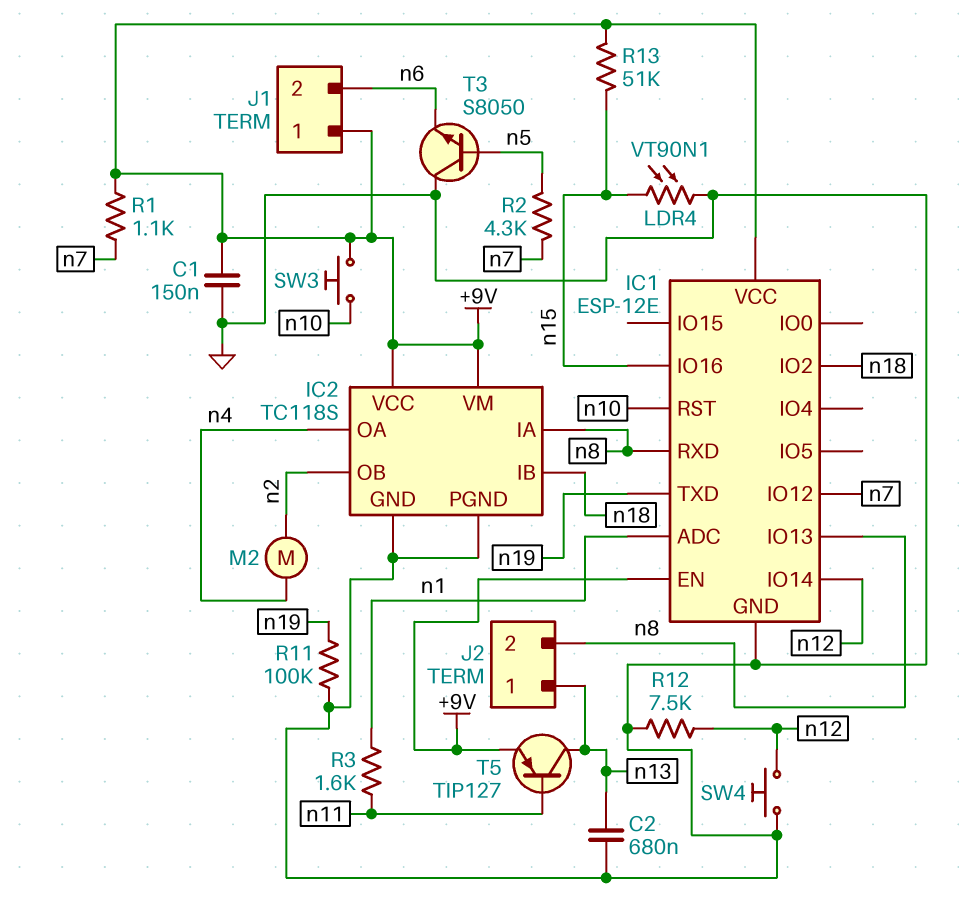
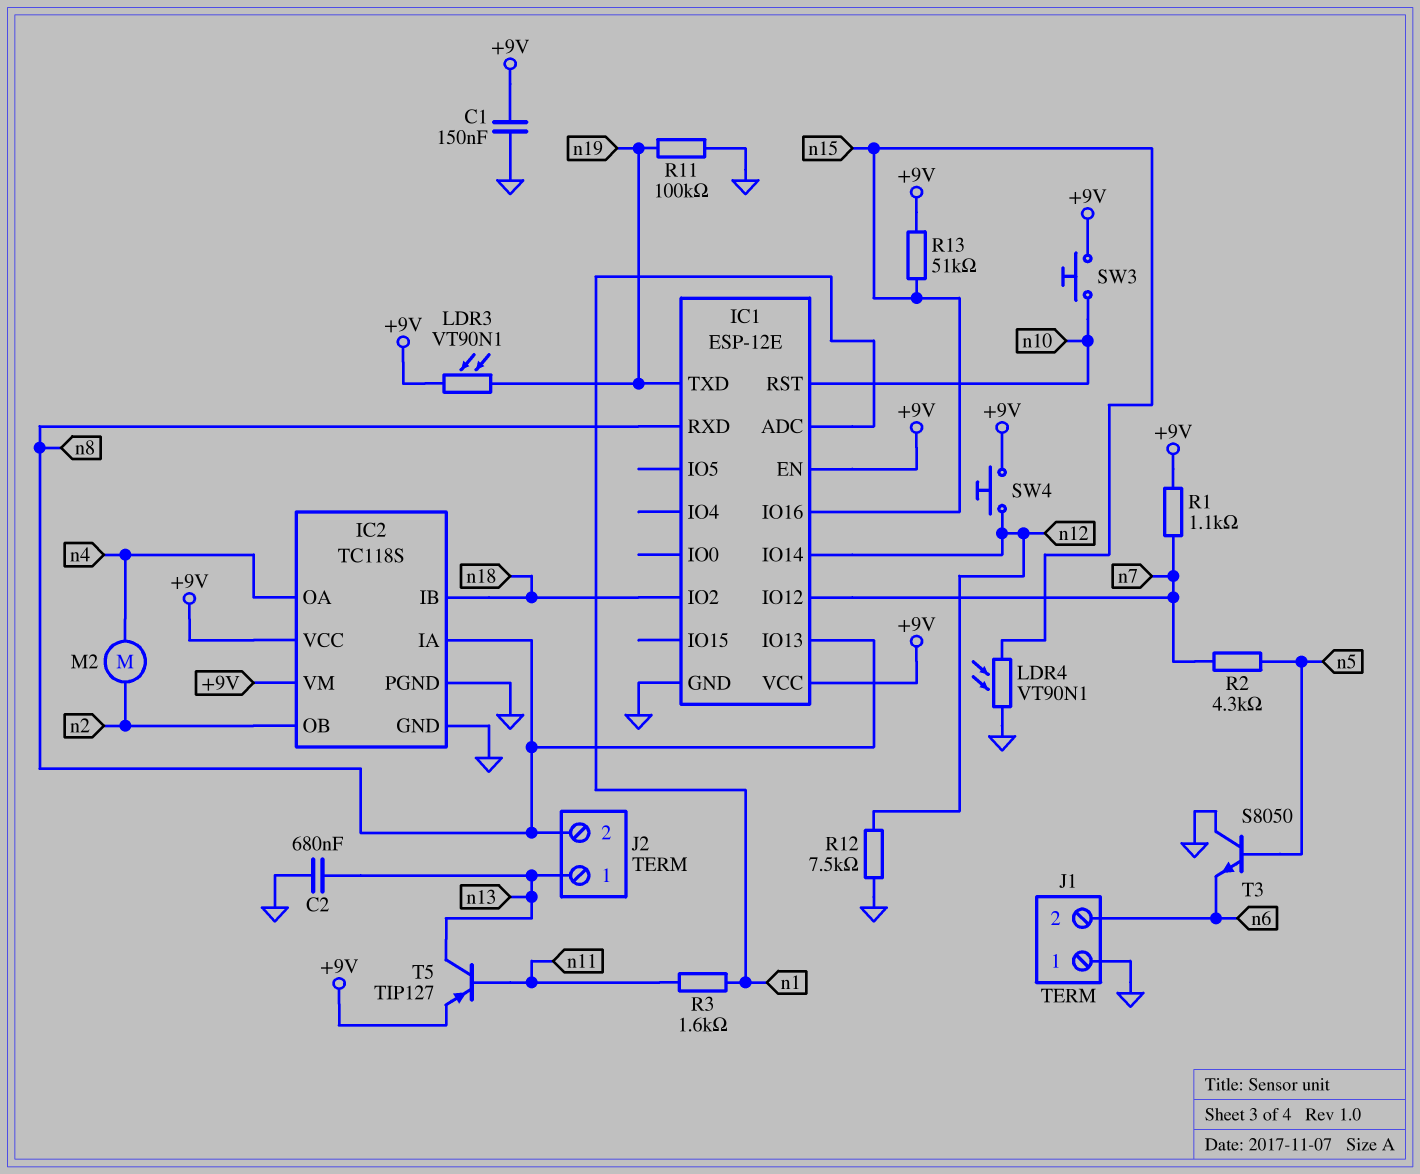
J1 pin 1: +9V -> GND
LDR3: none -> VT90N1 (+9V, n19)
SW4: button (GND, n12) -> button (+9V, n12)

